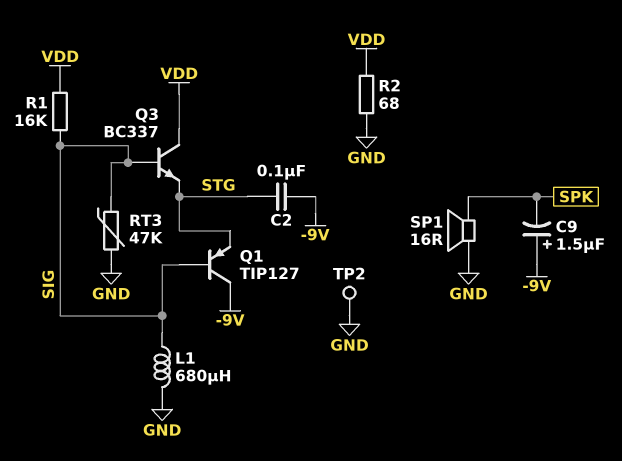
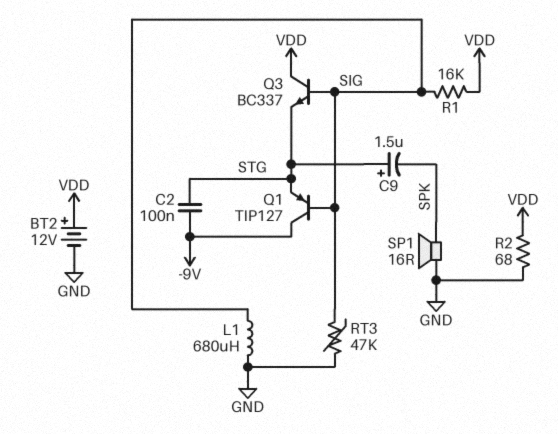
BT2: none -> 12V (plus VDD, minus GND)
C9: 1.5uF (plus -9V, minus SPK) -> 1.5uF (plus STG, minus SPK)
TP2: test point (GND) -> none

